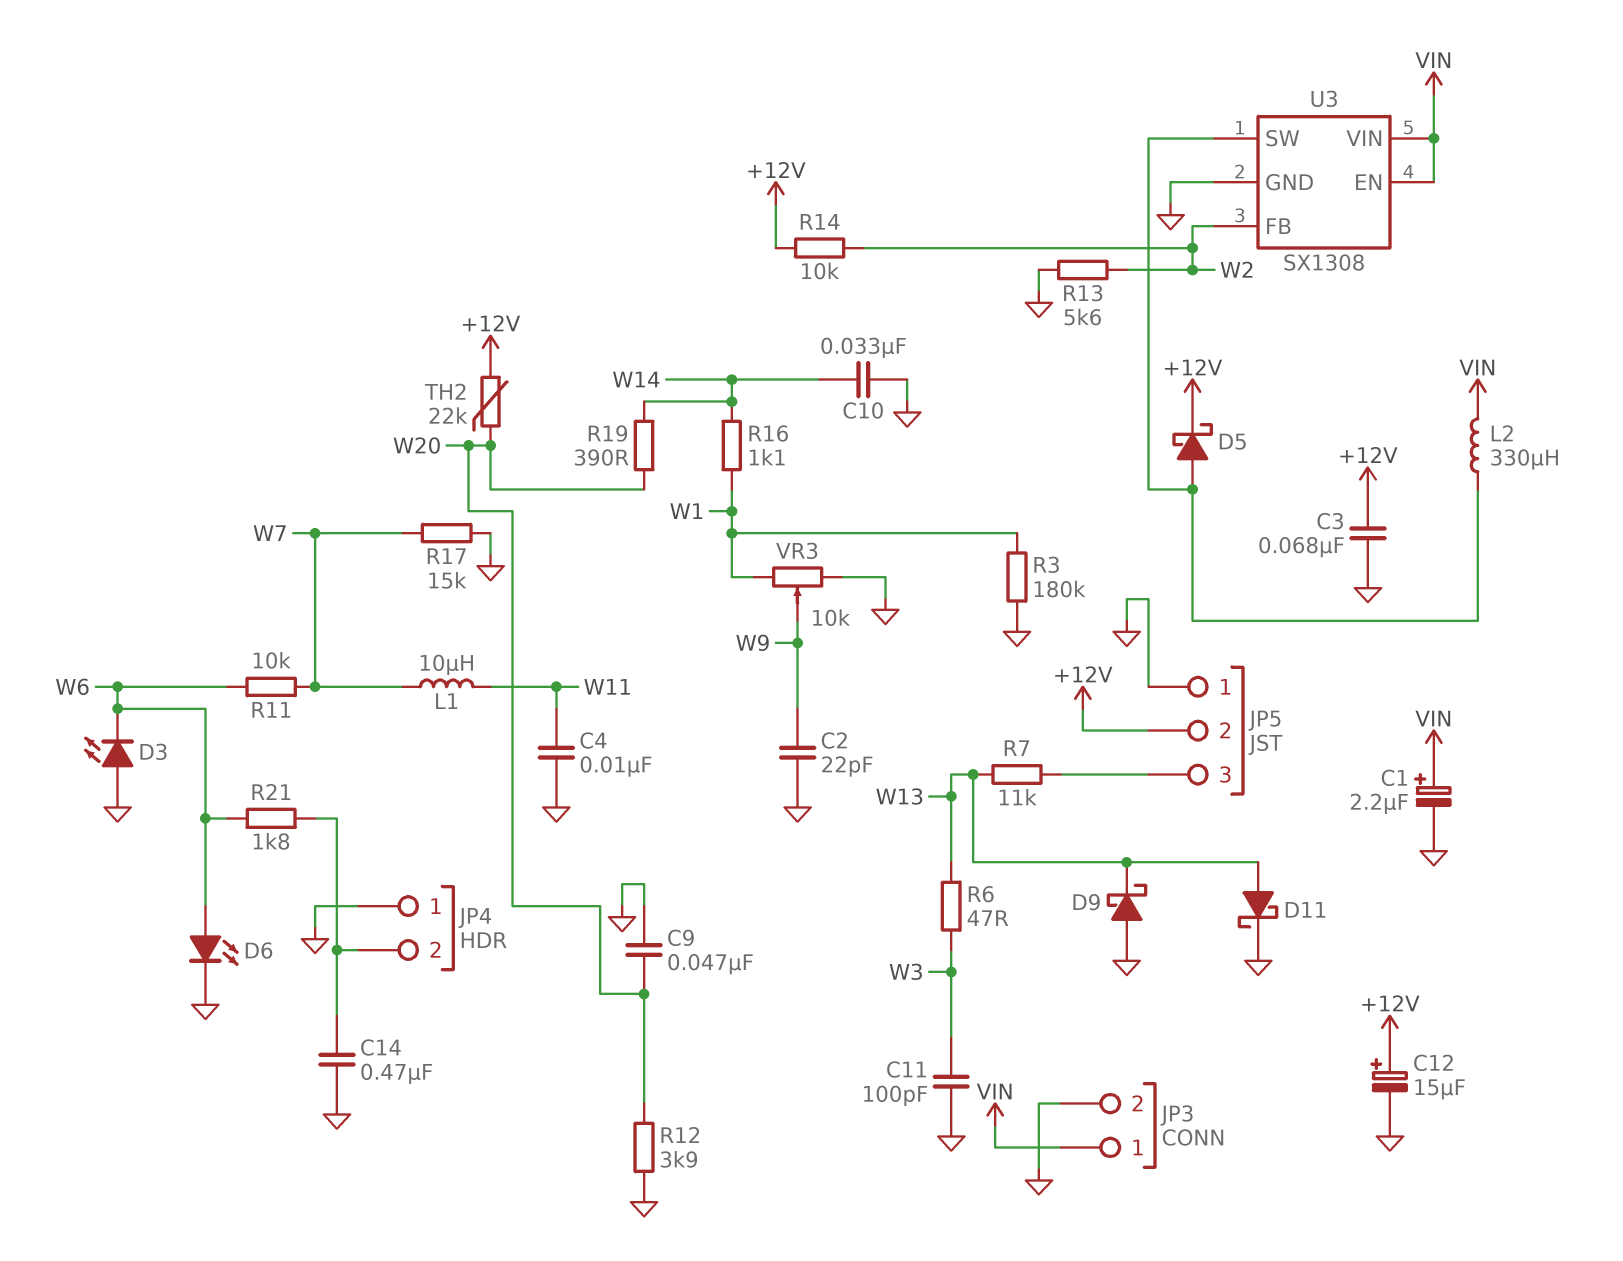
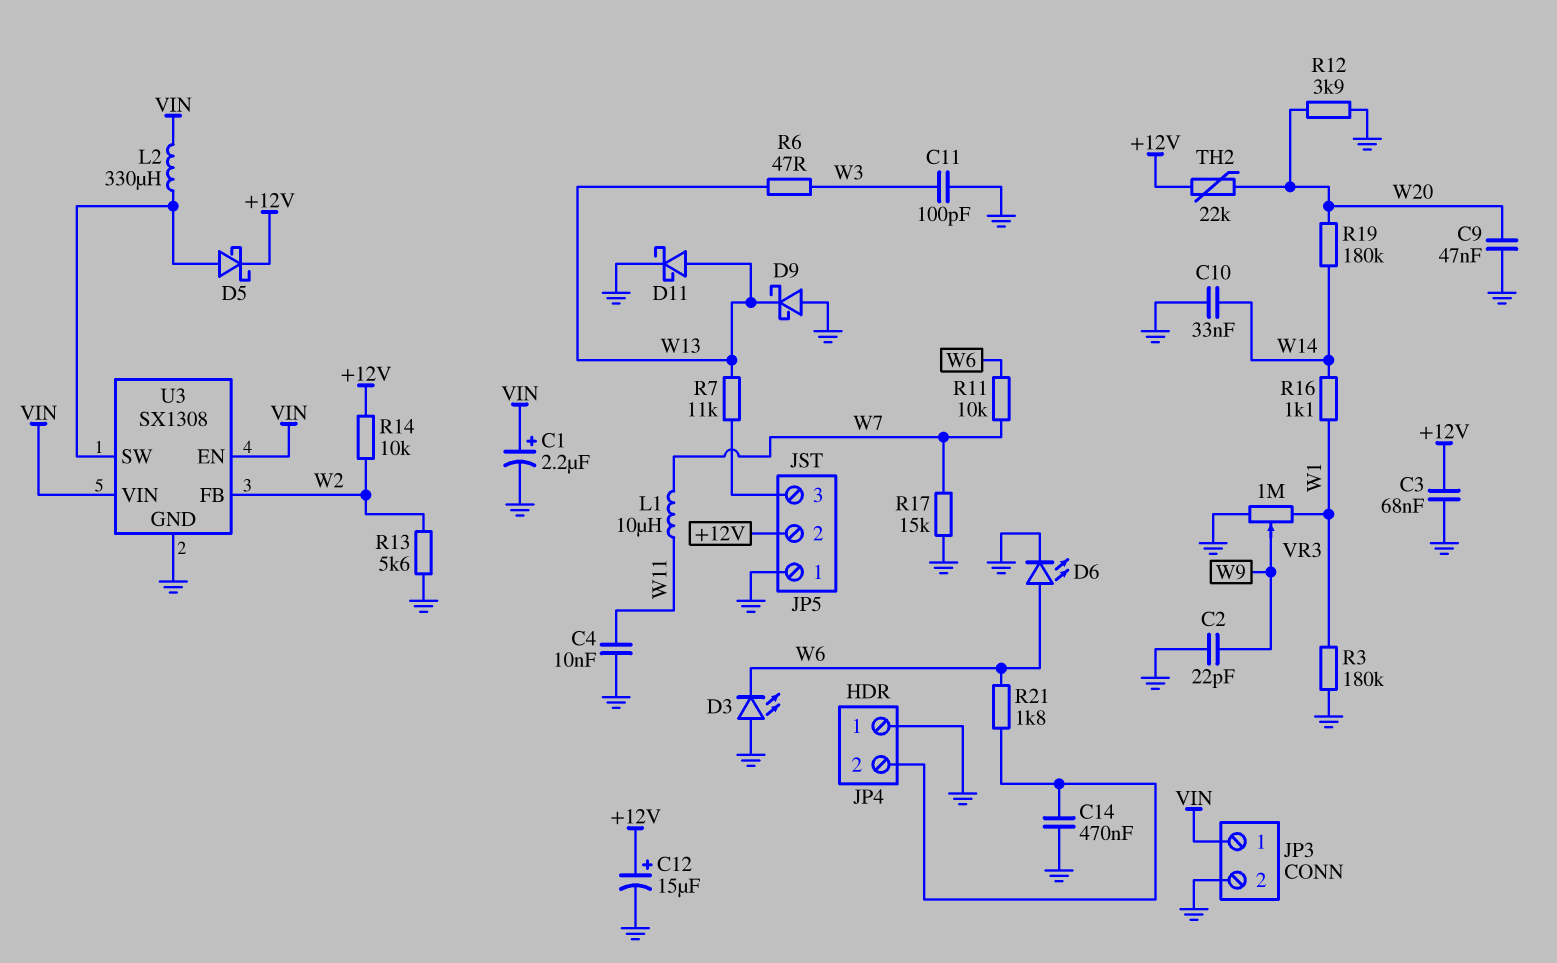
R19: 390 (W14, W20) -> 180k (W14, W20)
VR3: 10k (GND, W1, wiper W9) -> 1M (GND, W1, wiper W9)

